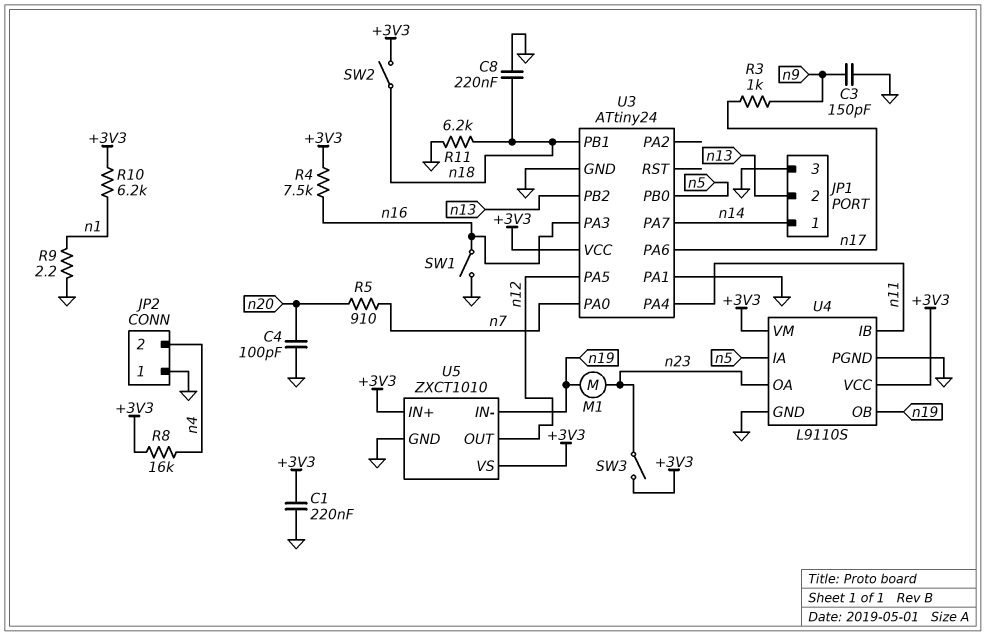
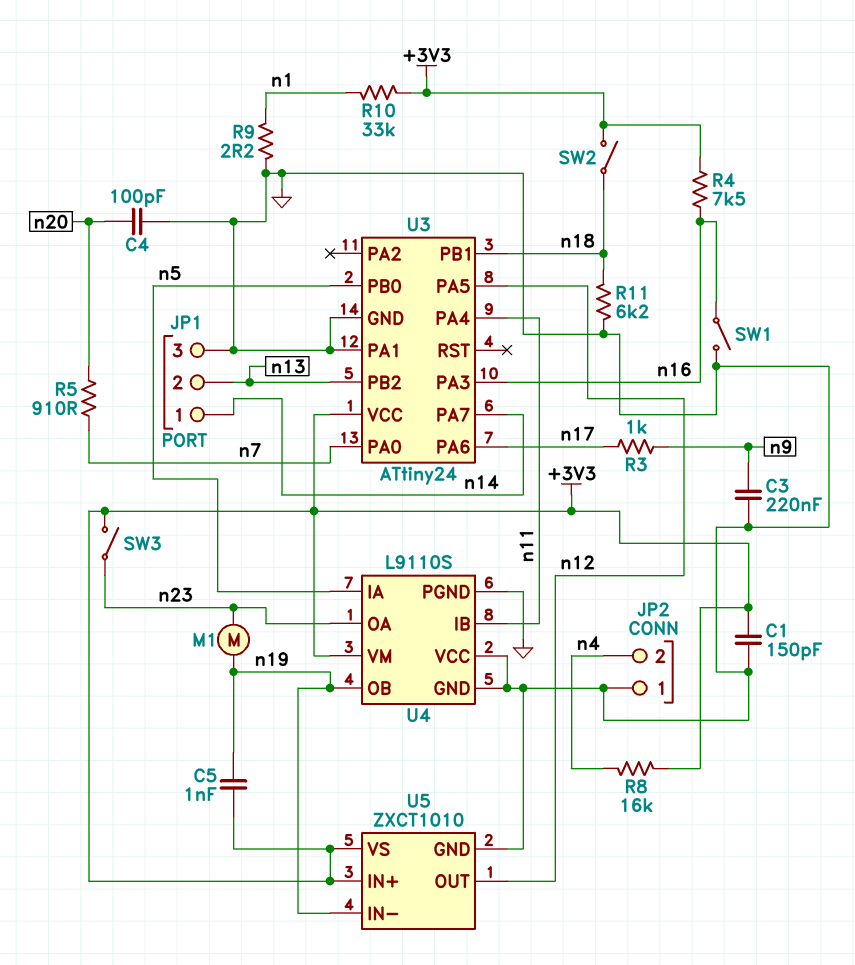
C1: 220nF (+3V3, GND) -> 150pF (+3V3, GND)
C3: 150pF (GND, n9) -> 220nF (GND, n9)
C5: none -> 1nF (+3V3, n19)
C8: 220nF (GND, n18) -> none
R10: 6.2k (+3V3, n1) -> 33k (+3V3, n1)
U4 pin VCC: +3V3 -> GND

